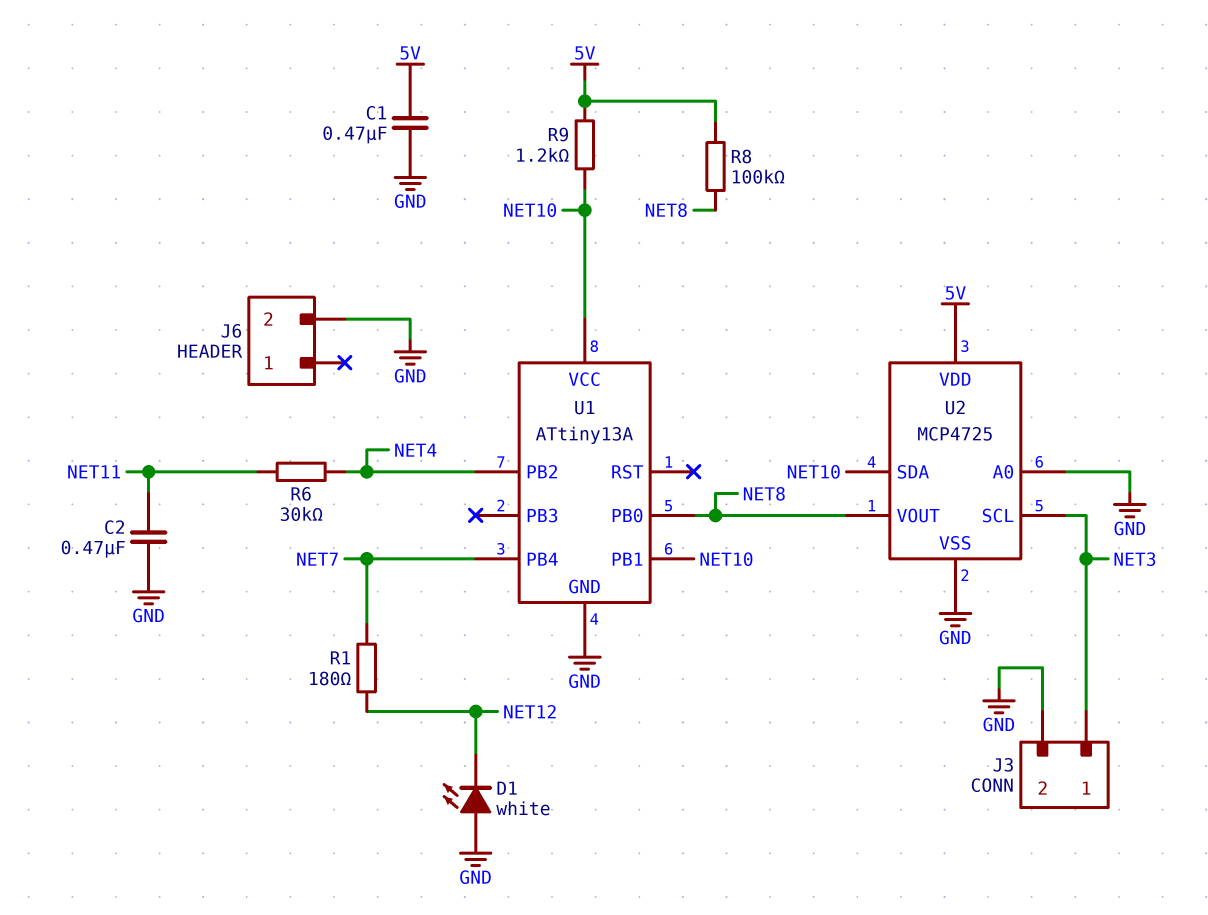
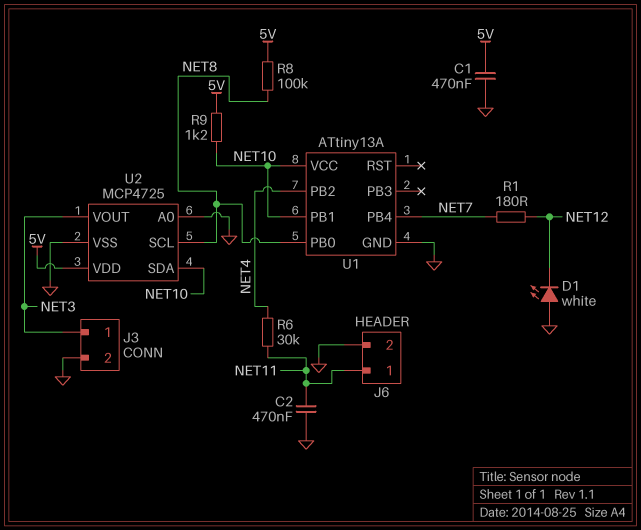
J6 pin 1: none -> NET11
U2 pin SCL: NET3 -> NET8
U2 pin VOUT: NET8 -> NET3

